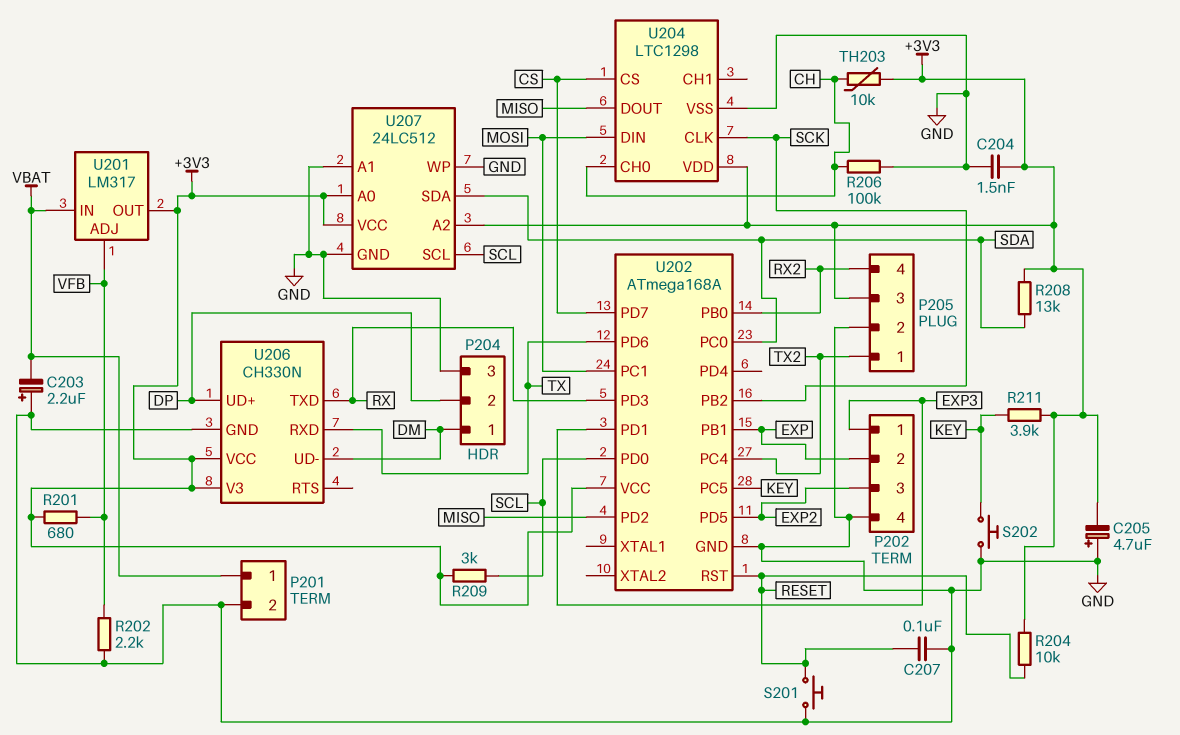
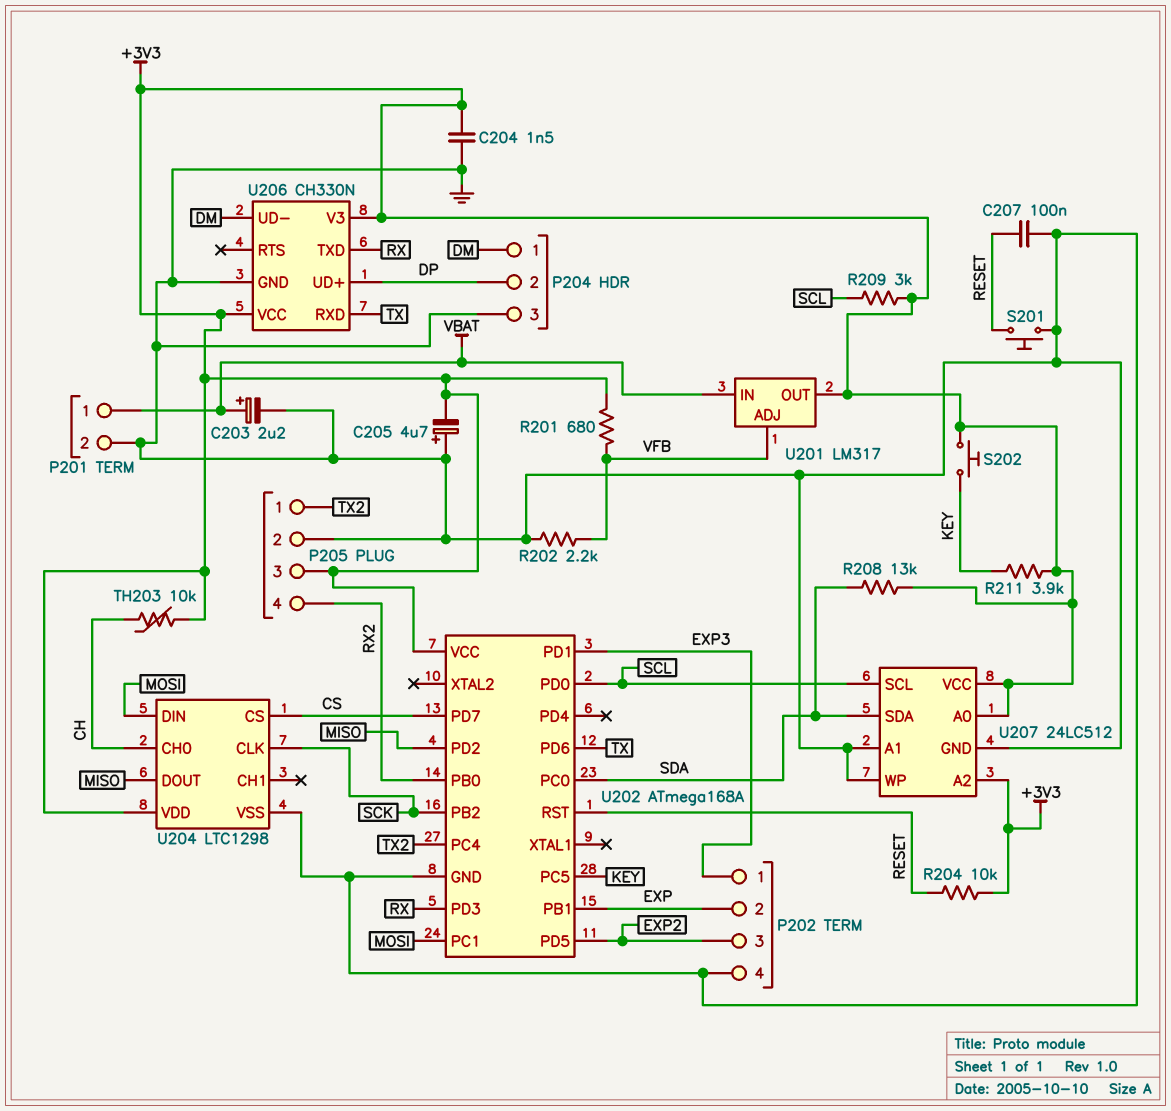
C203: 2.2uF (plus GND, minus VBAT) -> 2.2uF (plus VBAT, minus GND)
R206: 100k (CH, GND) -> none
S202: button (GND, KEY) -> button (+3V3, KEY)

